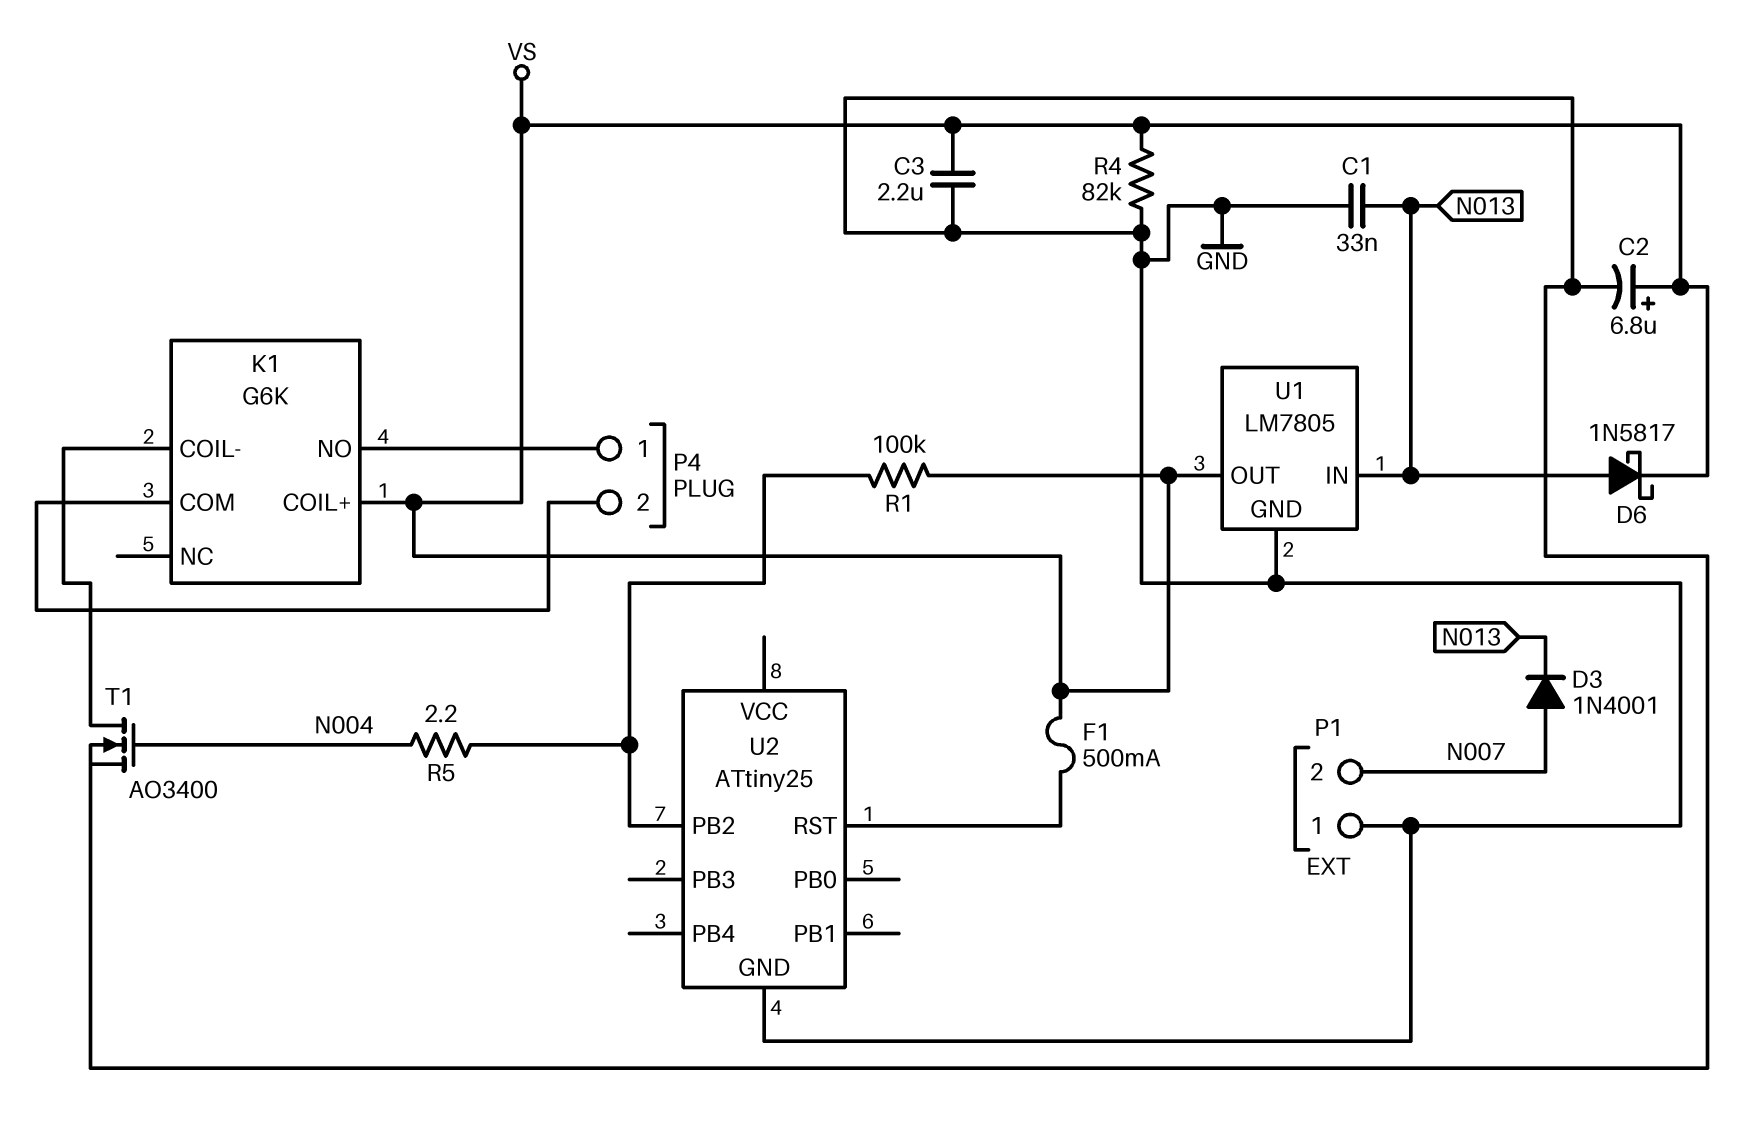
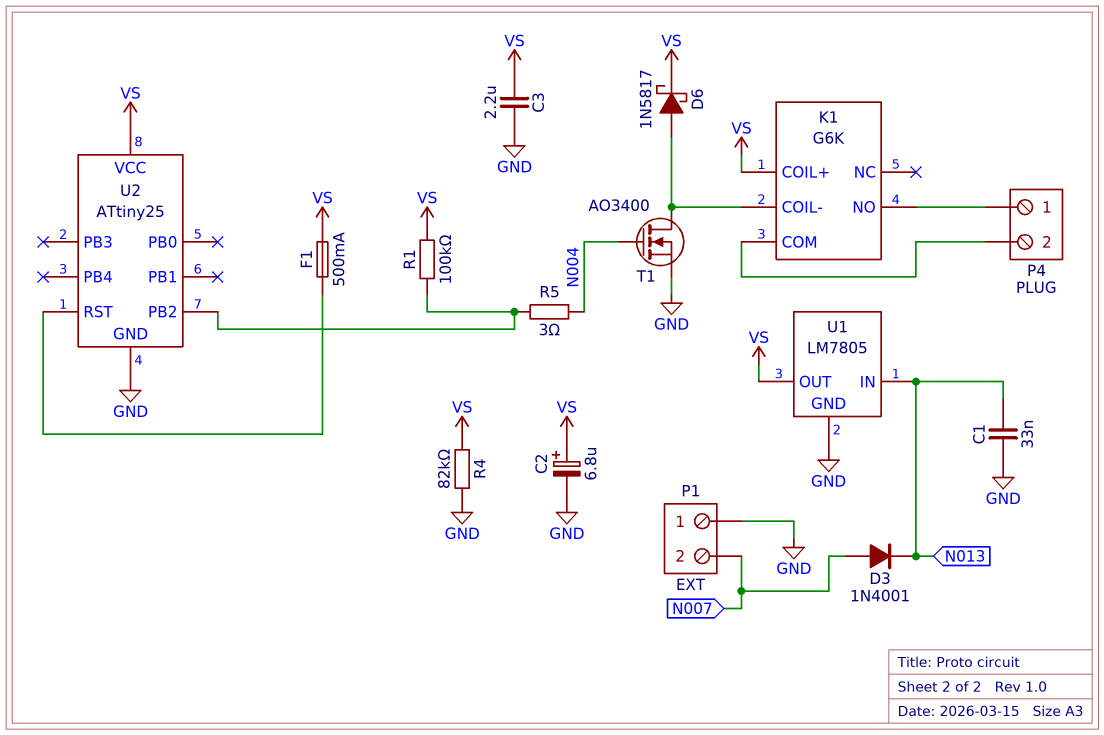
D6: schottky 1N5817 (A N013, K VS) -> schottky 1N5817 (A K1/COIL-, K VS)
R5: 2.2 (N004, U2/PB2) -> 3 (N004, U2/PB2)
U2 pin VCC: none -> VS

